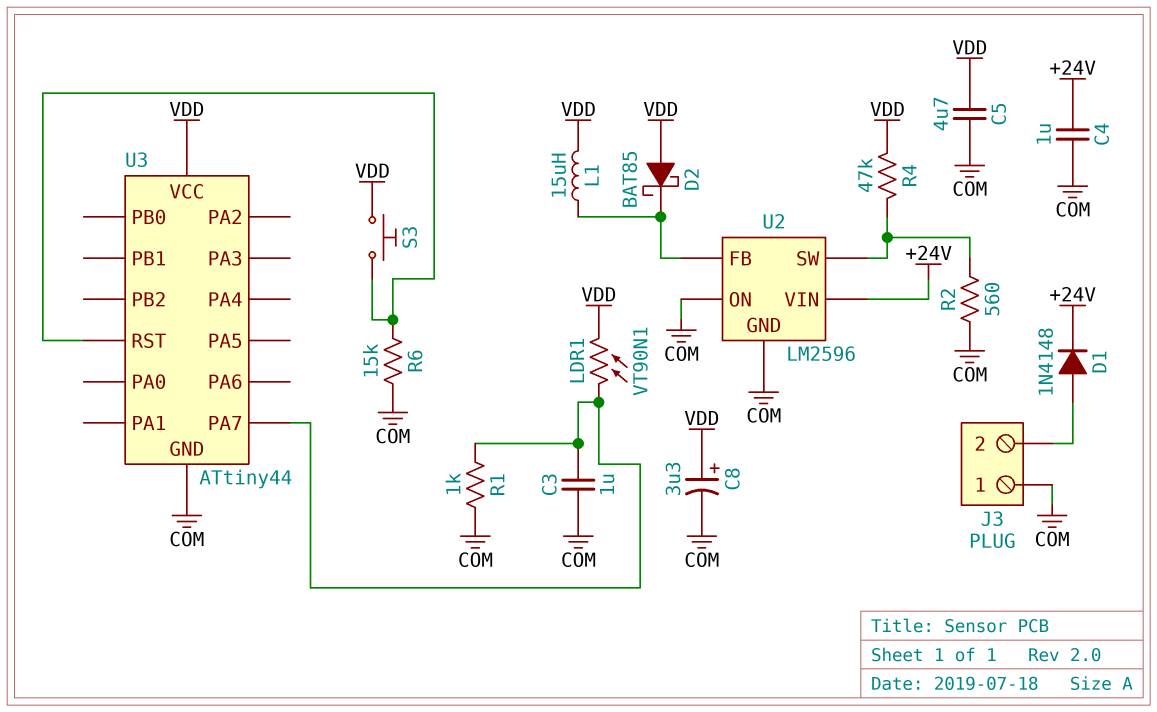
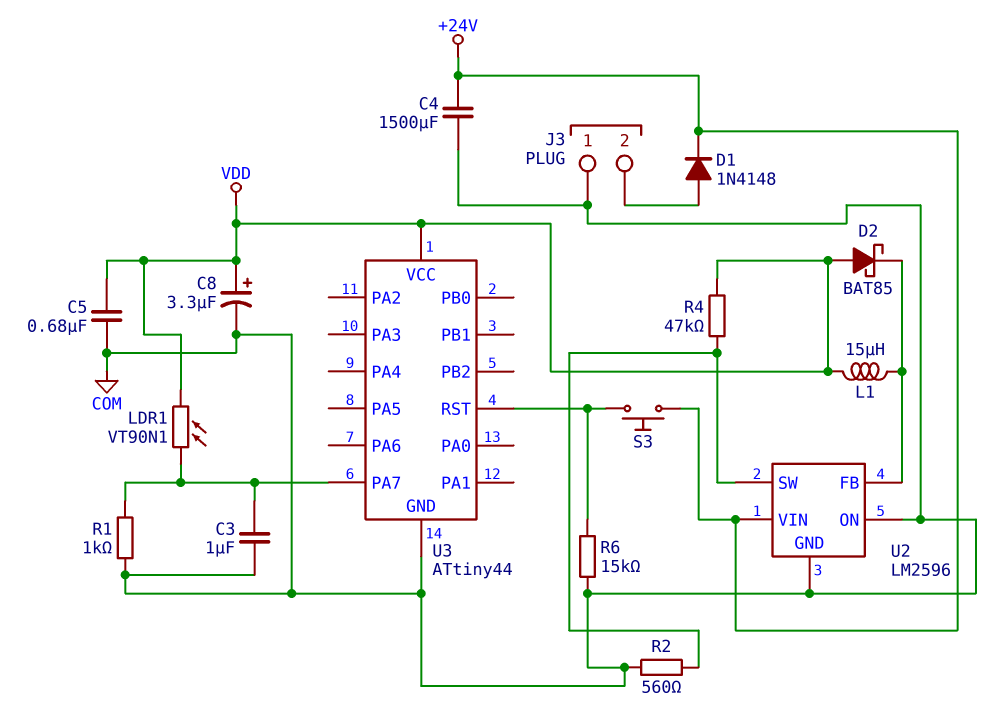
C4: 1uF (+24V, COM) -> 1500uF (+24V, COM)
C5: 4.7uF (COM, VDD) -> 680nF (COM, VDD)
S3: button (U3/RST, VDD) -> button (+24V, U3/RST)

